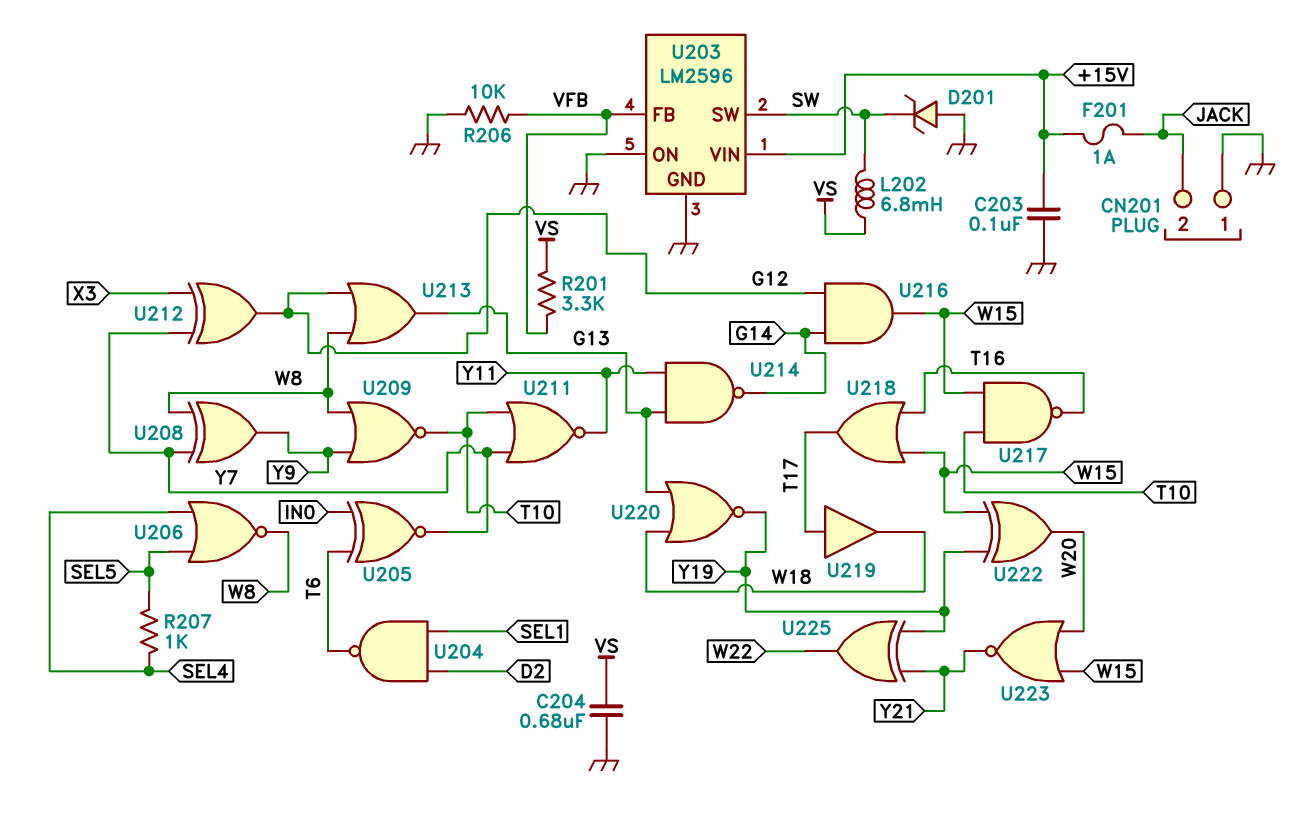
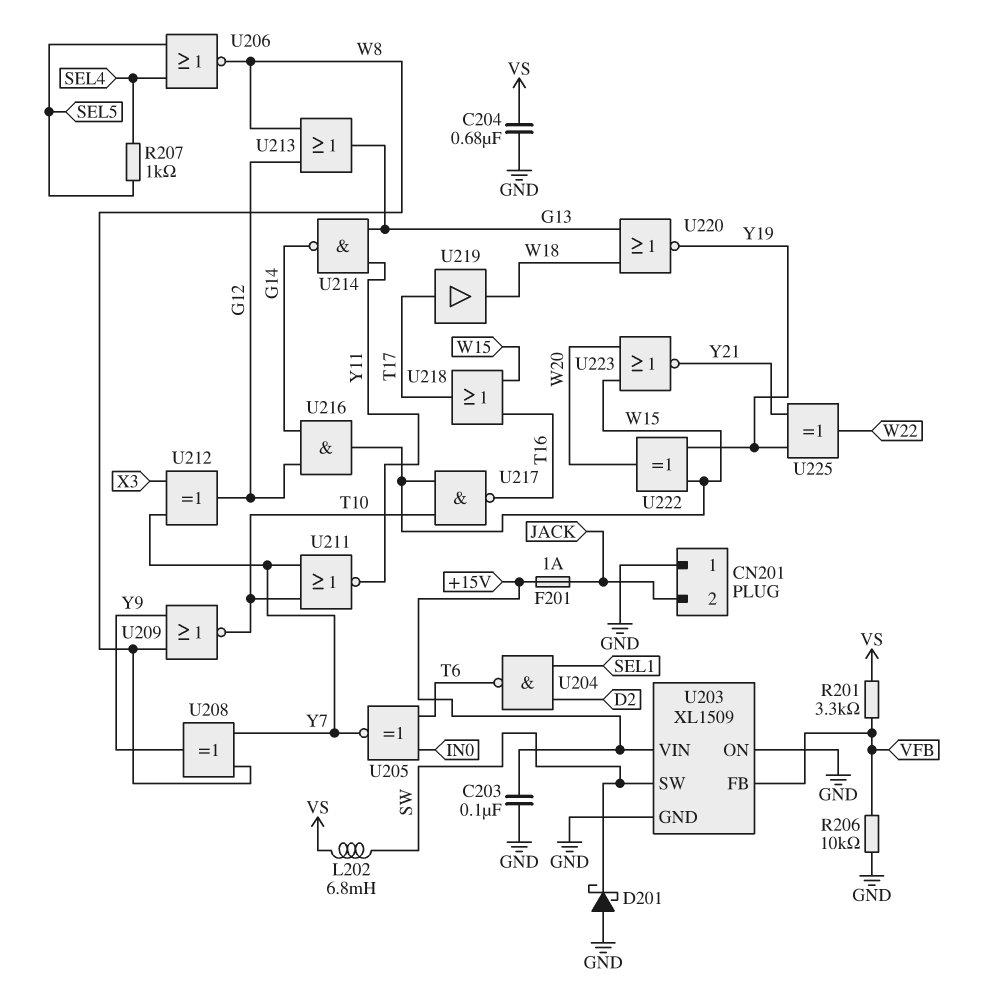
D201: zener (A GND, K SW) -> schottky (A GND, K SW)
U203: LM2596 -> XL1509

